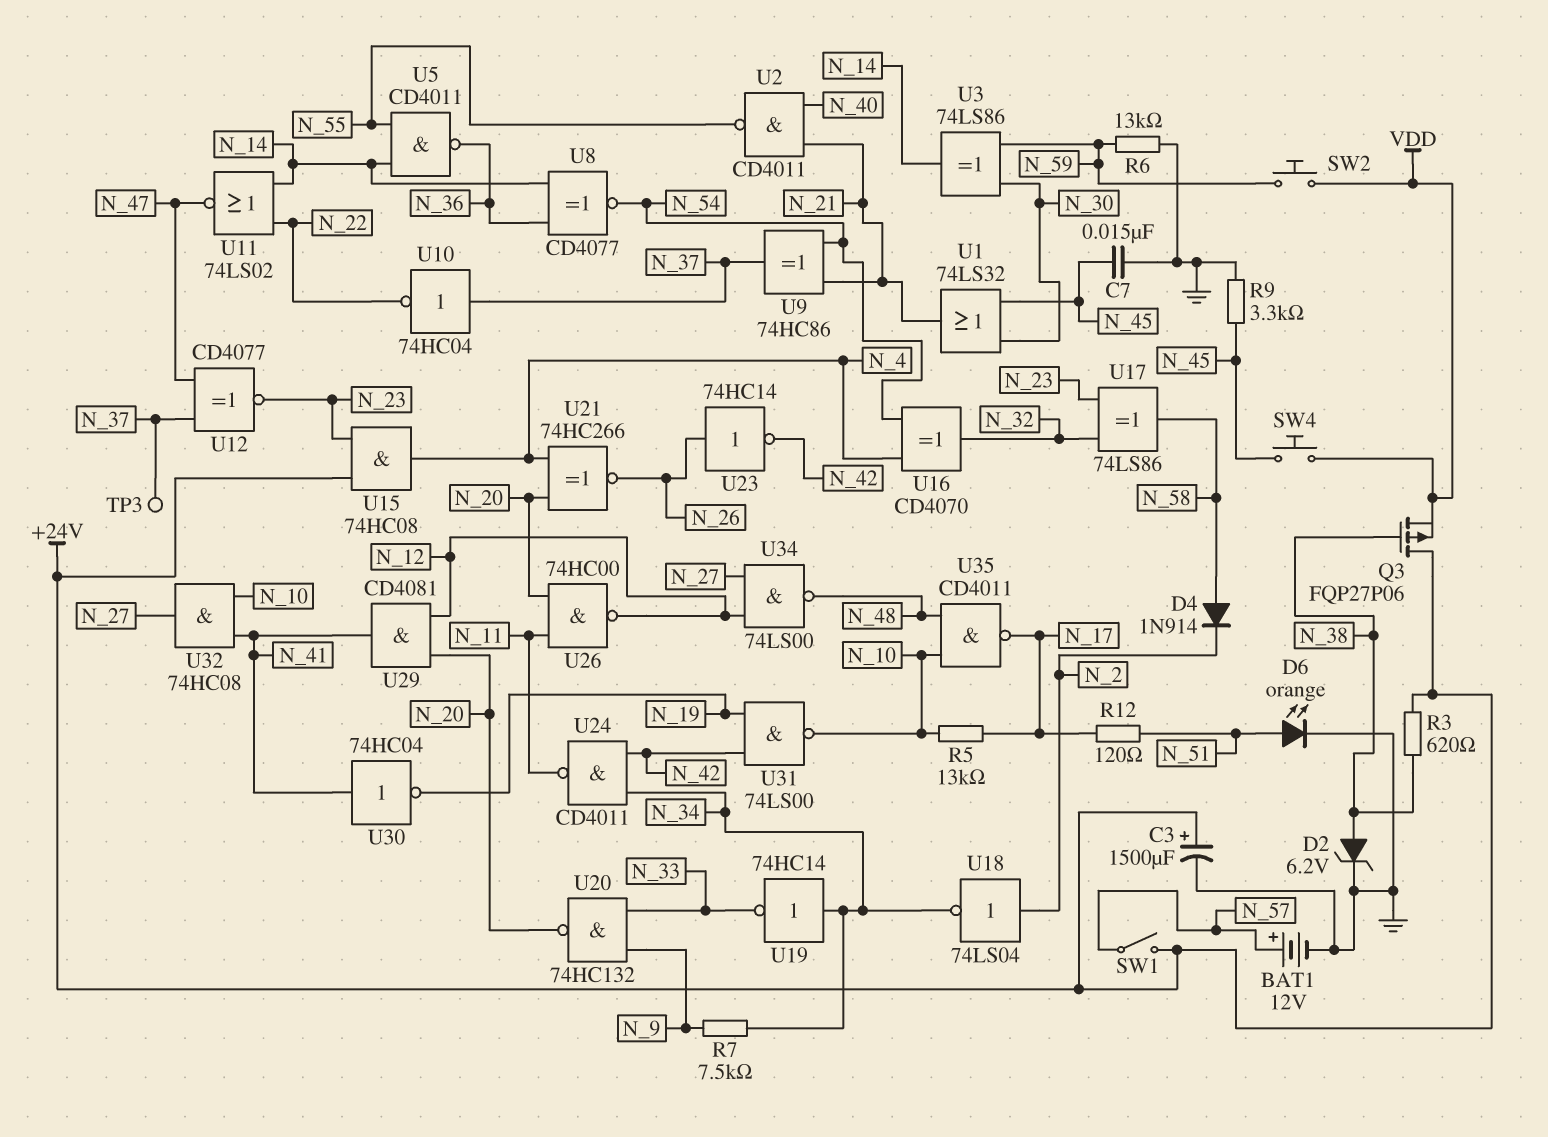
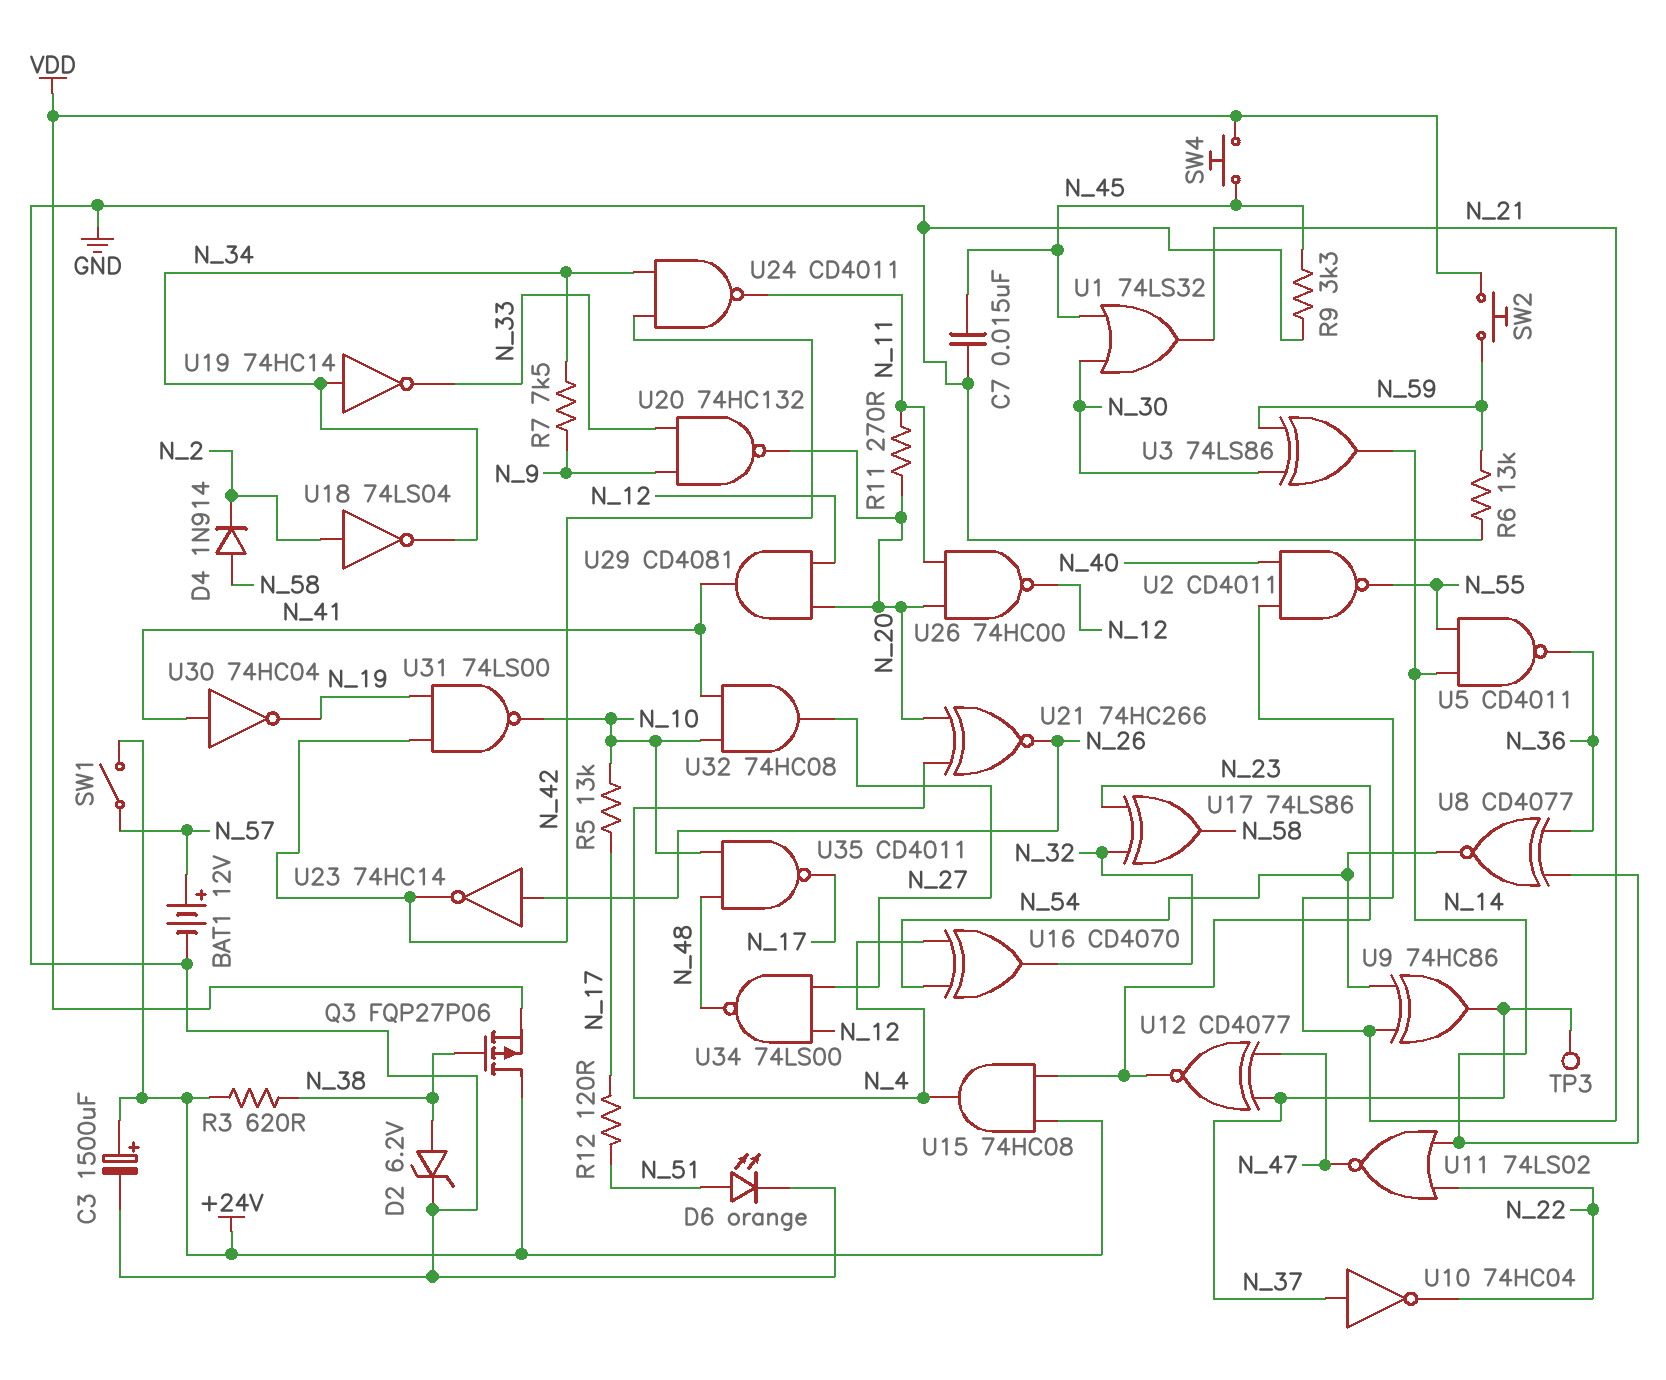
R11: none -> 270 (N_11, N_20)

